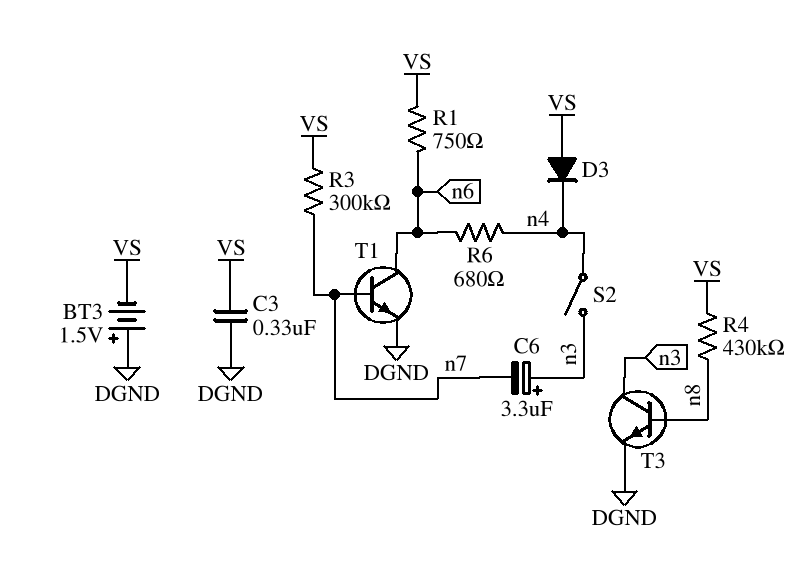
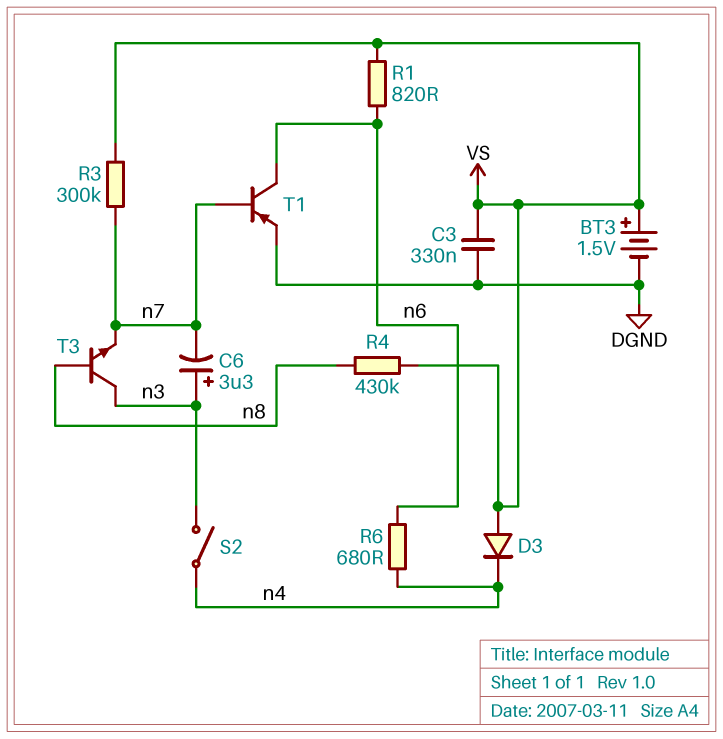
BT3: 1.5V (plus DGND, minus VS) -> 1.5V (plus VS, minus DGND)
R1: 750 (VS, n6) -> 820 (VS, n6)
T1: NPN (B n7, C n6, E DGND) -> PNP (B n7, C n6, E DGND)
T3: NPN (B n8, C n3, E DGND) -> NPN (B n8, C n3, E n7)

